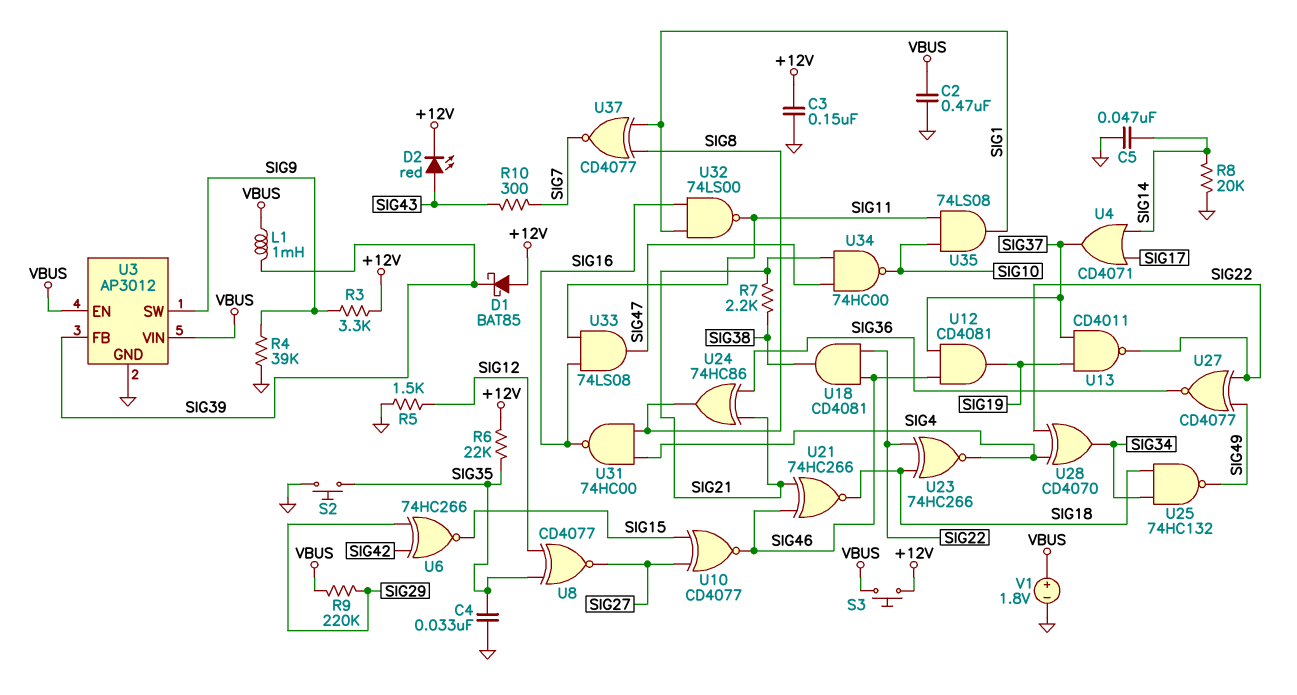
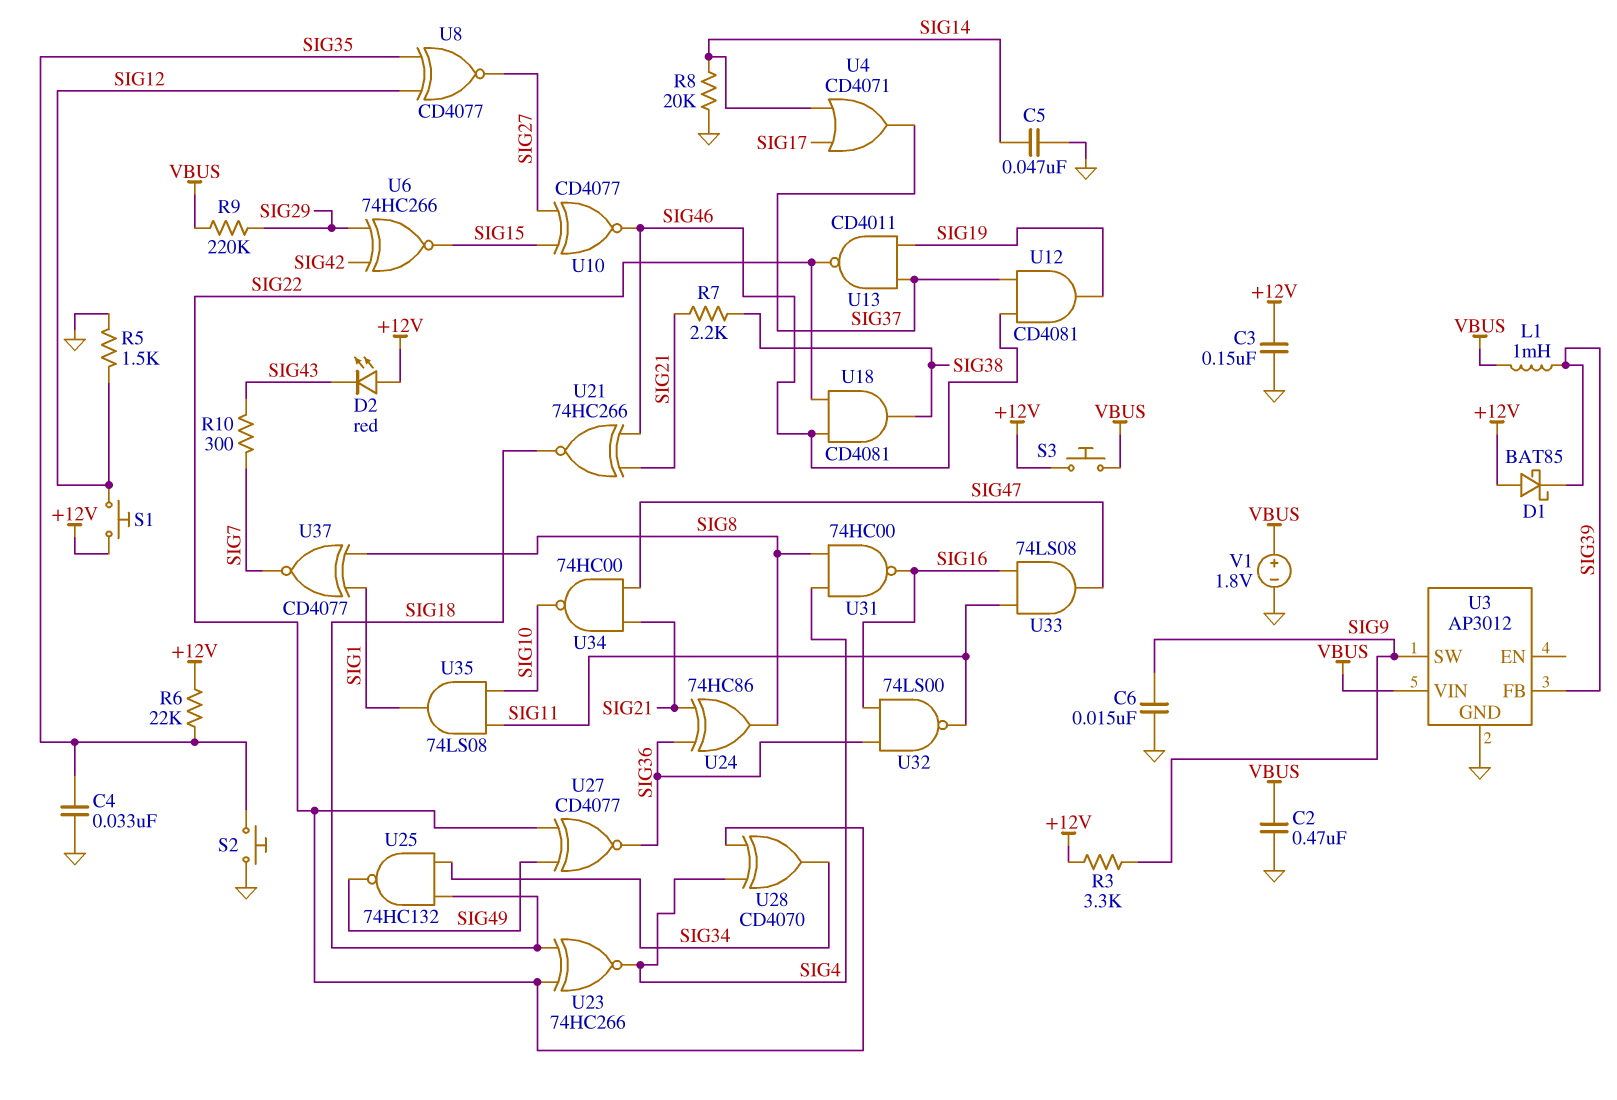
C6: none -> 15nF (GND, SIG9)
D2: LED red (A SIG43, K +12V) -> LED red (A +12V, K SIG43)
R4: 39k (GND, SIG9) -> none
S1: none -> button (+12V, SIG12)
U3 pin EN: VBUS -> none
U32: NAND 74LS00 (in SIG1, in SIG16, out SIG11) -> NAND 74LS00 (in SIG16, in SIG36, out SIG11)

